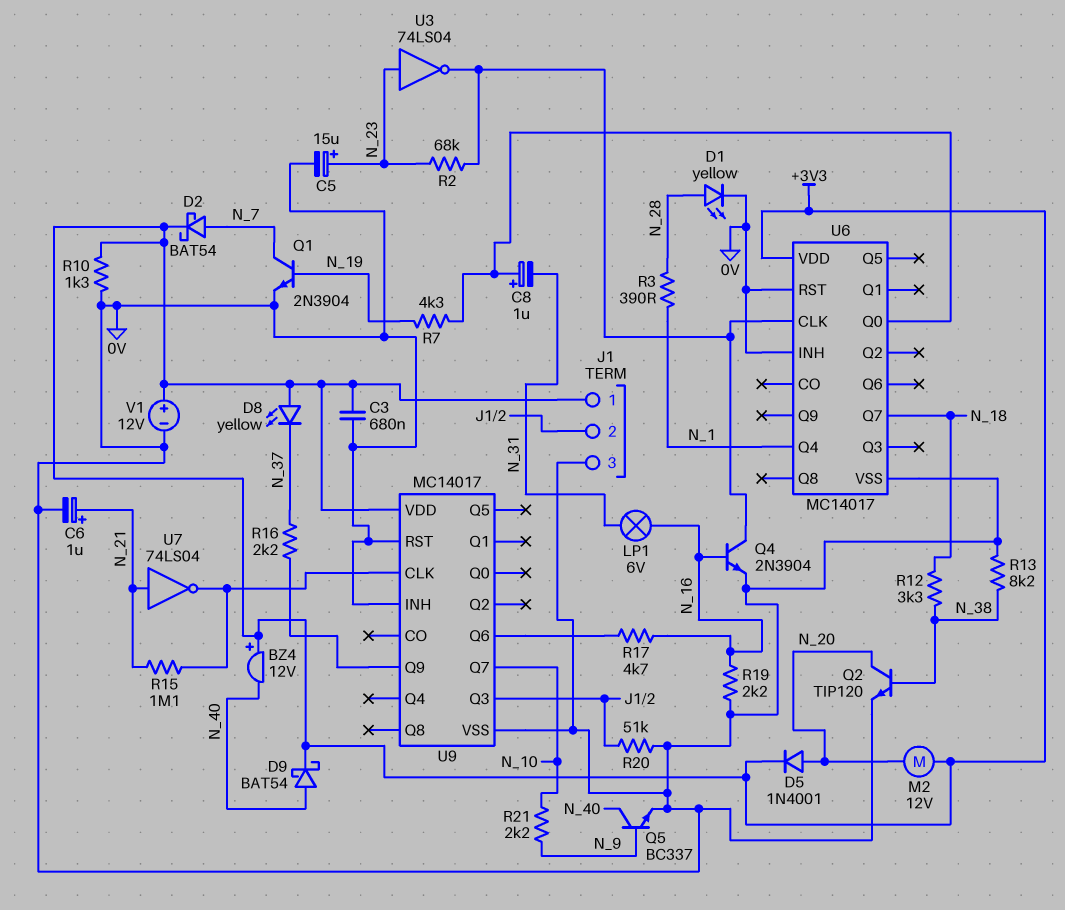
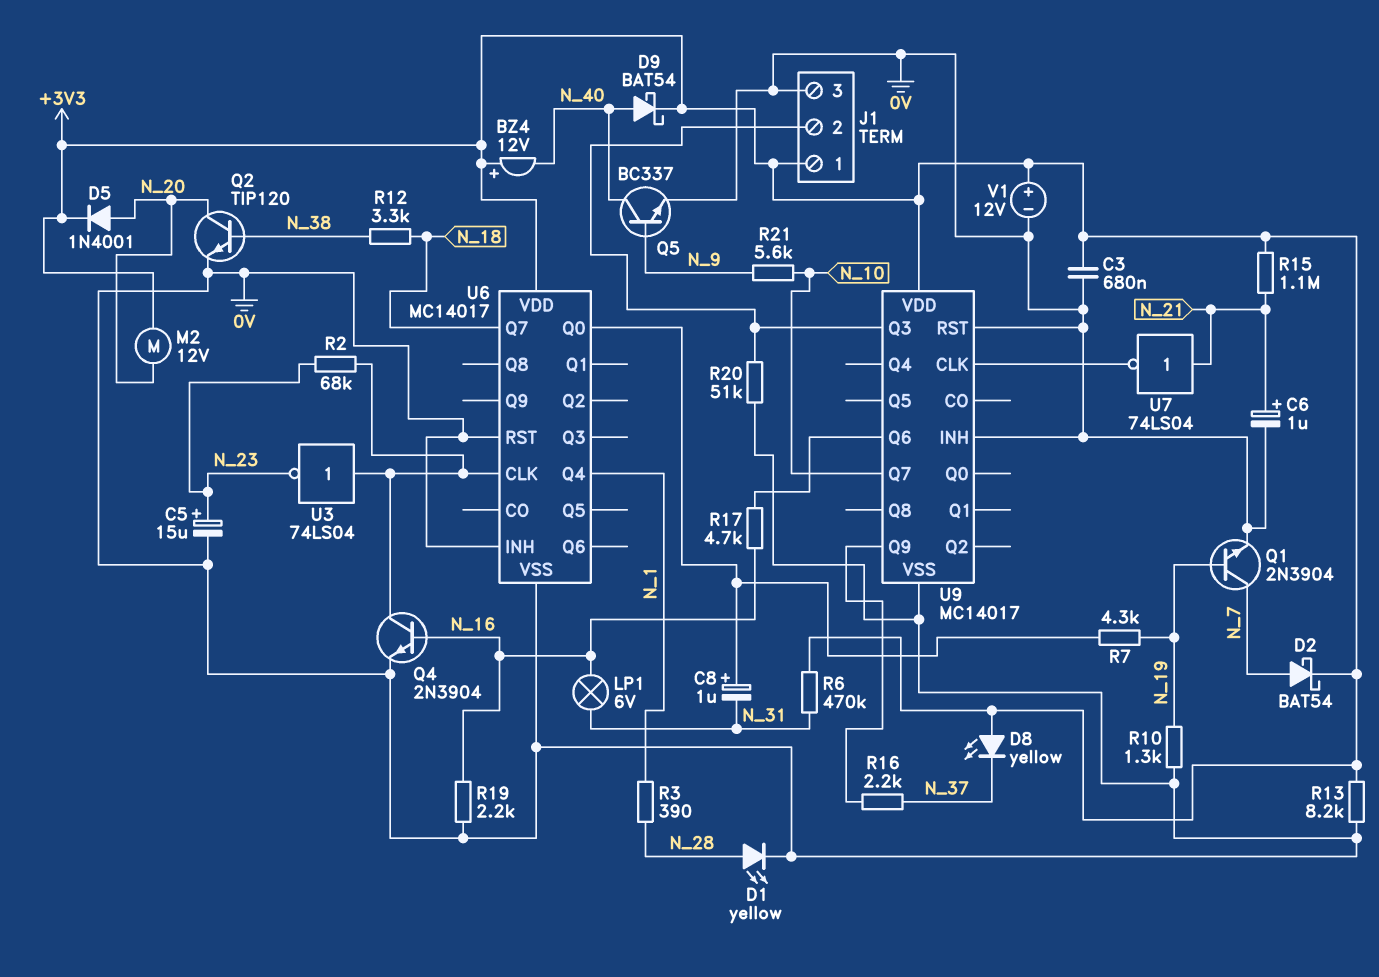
R6: none -> 470k (+3V3, N_31)
R10: 1.3k (+3V3, 0V) -> 1.3k (0V, N_19)
R13: 8.2k (0V, N_38) -> 8.2k (+3V3, 0V)
R15: 1.1M (N_21, U9/CLK) -> 1.1M (+3V3, N_21)
R21: 2.2k (N_9, N_10) -> 5.6k (N_9, N_10)
U3: NOT 74LS04 (in N_23, out U6/CLK) -> NOT 74LS04 (in U6/CLK, out N_23)

